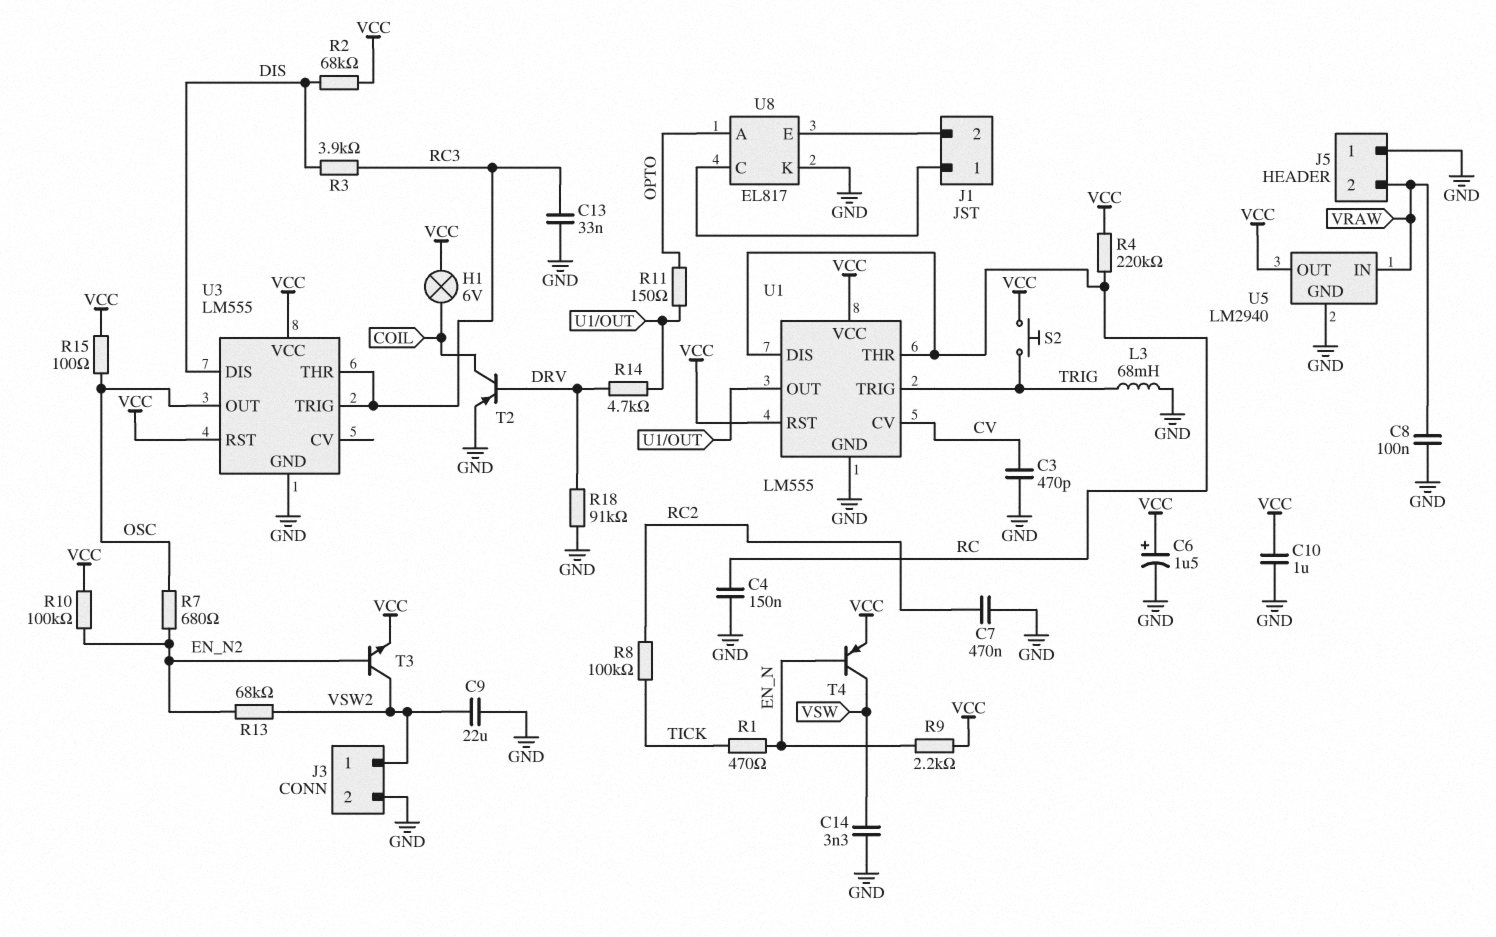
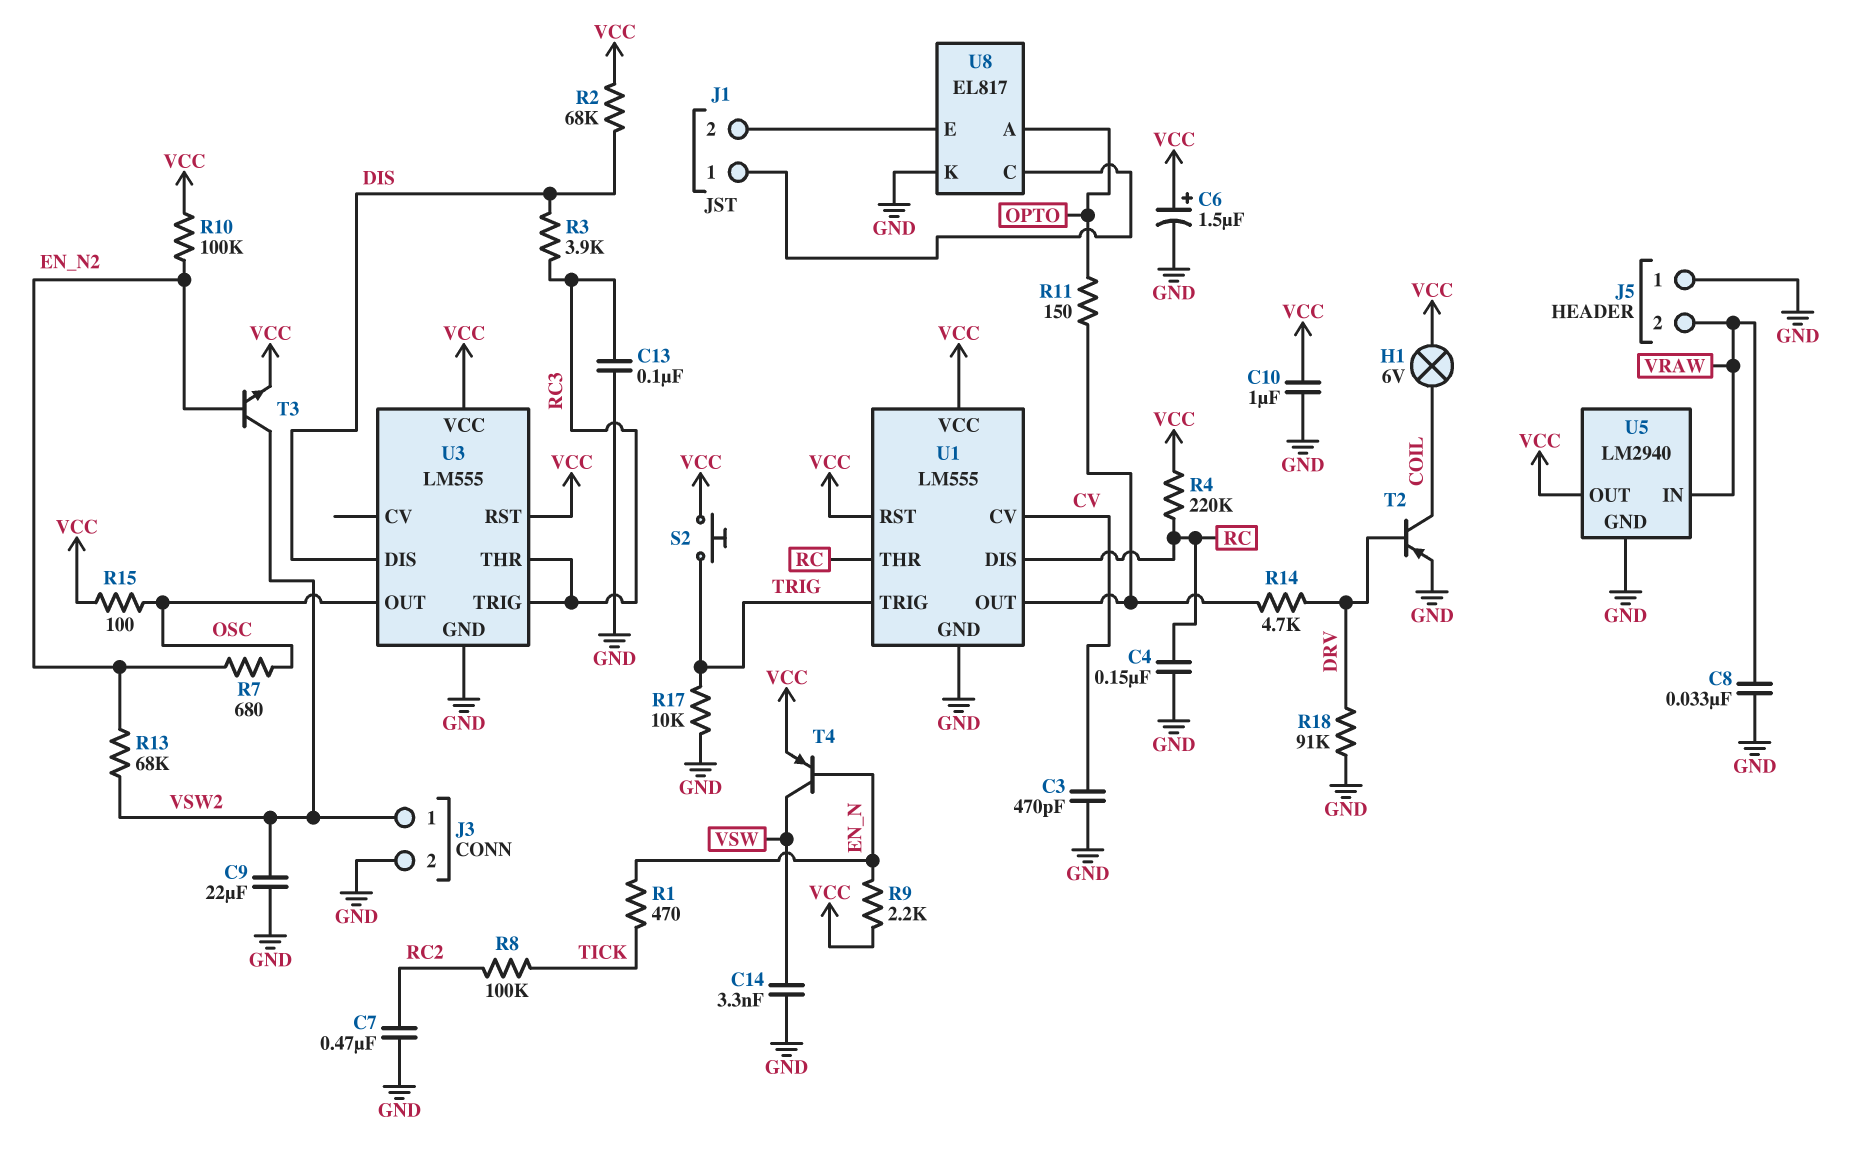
C8: 100nF (GND, VRAW) -> 33nF (GND, VRAW)
C13: 33nF (GND, RC3) -> 100nF (GND, RC3)
L3: 68mH (GND, TRIG) -> none
R17: none -> 10k (GND, TRIG)

